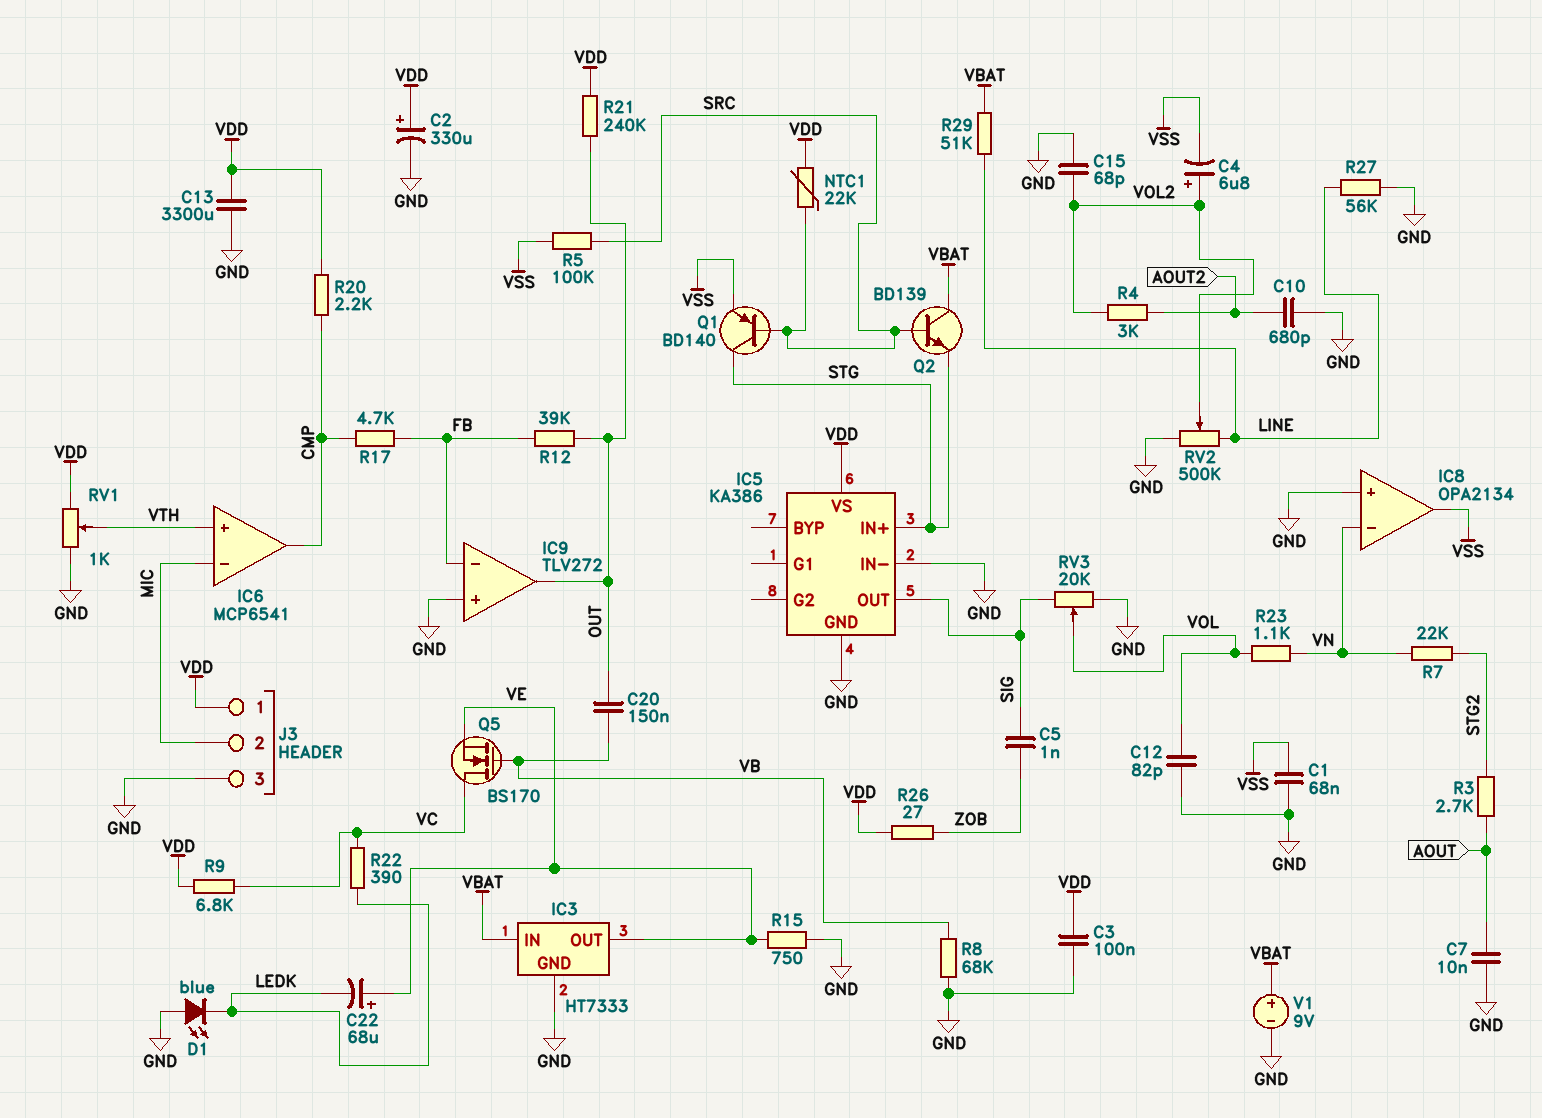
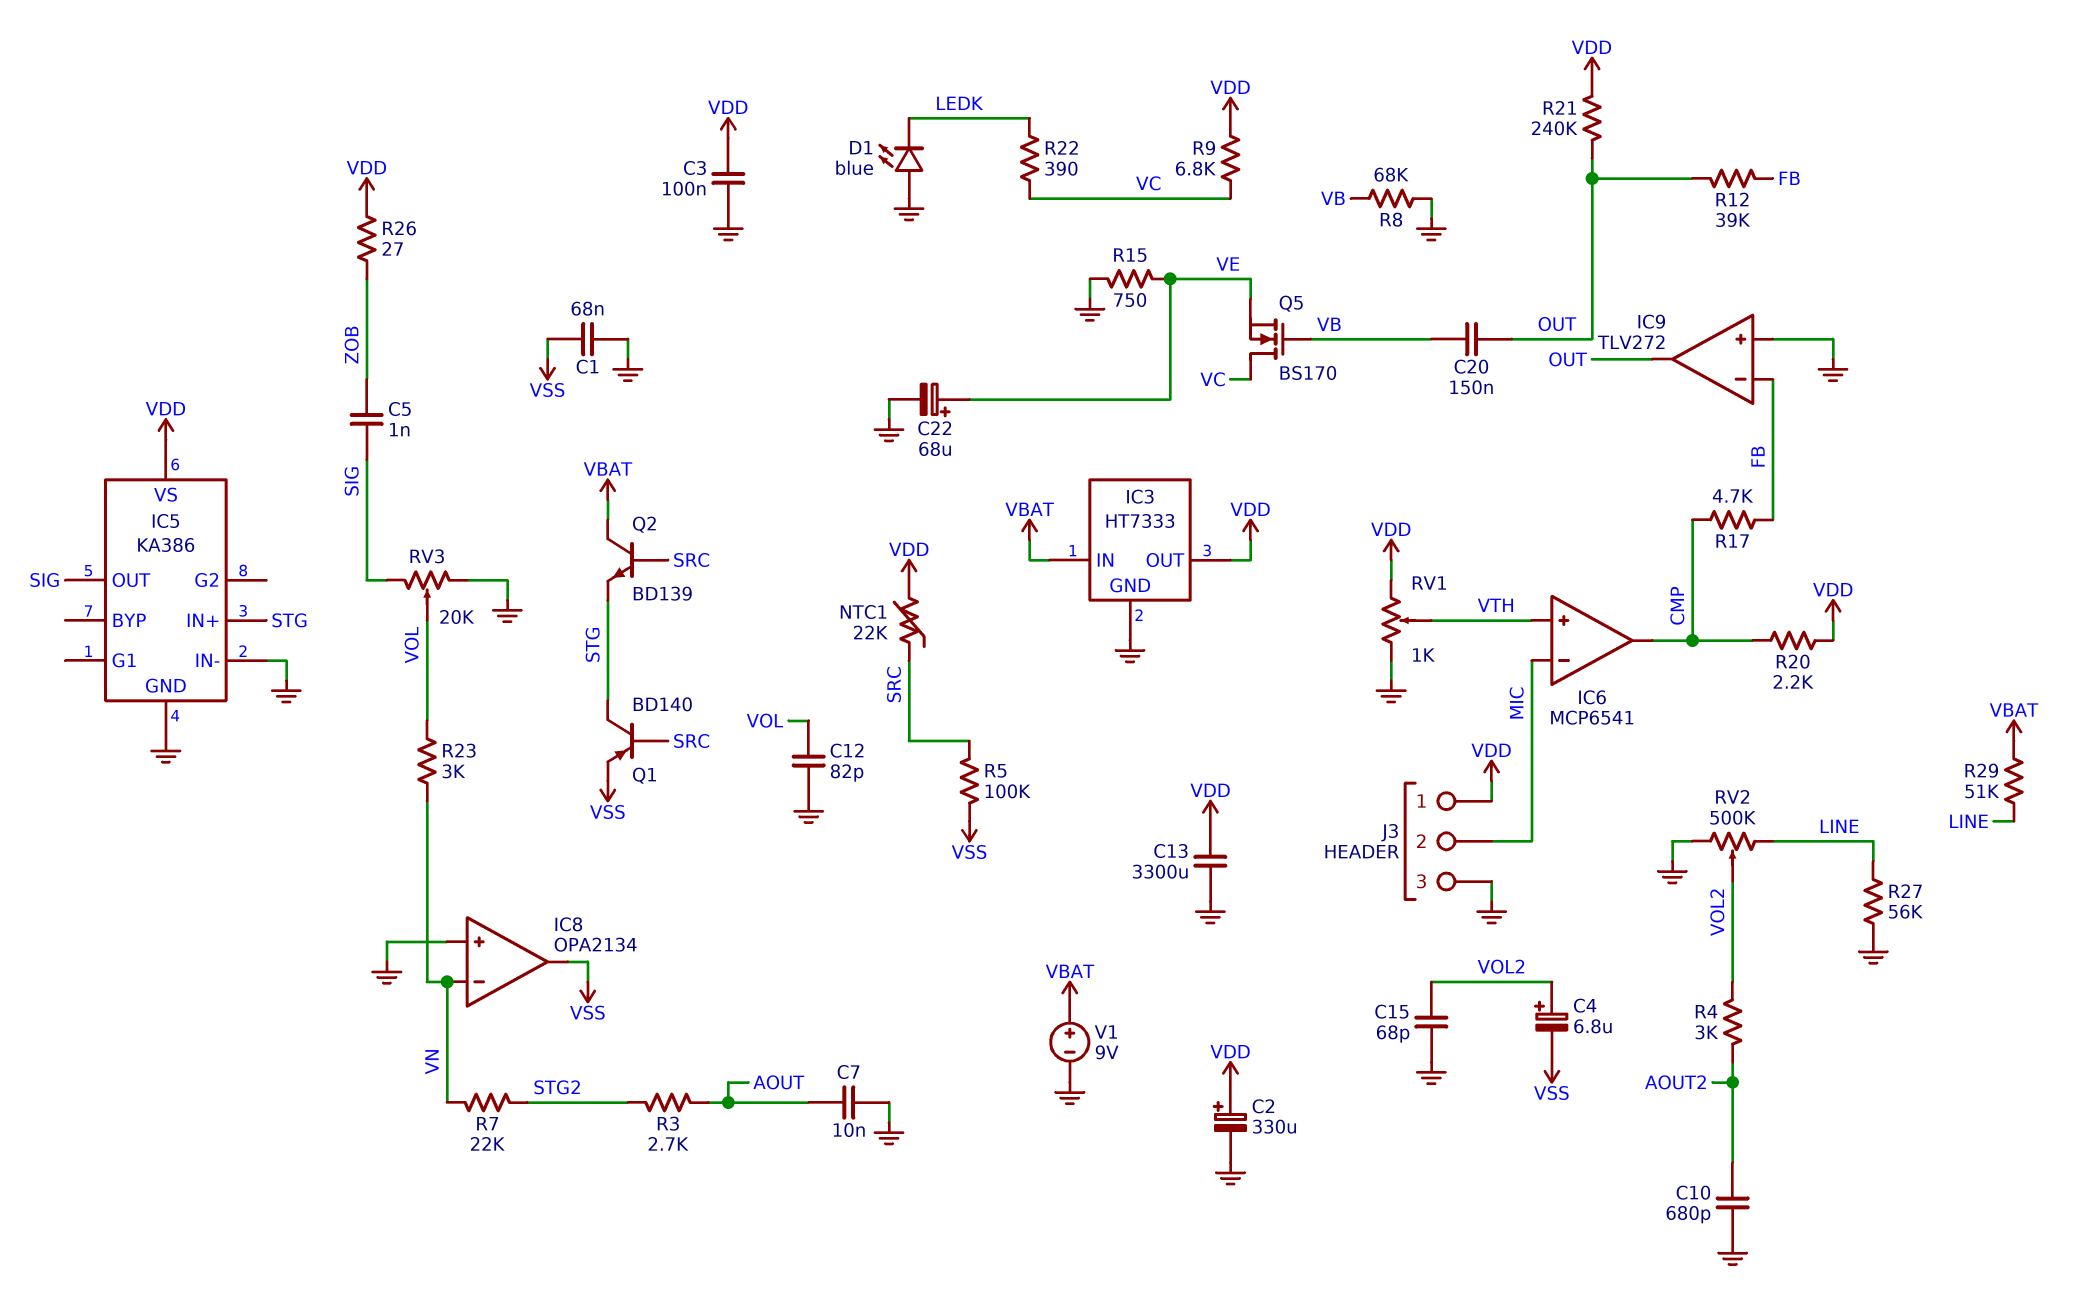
C22: 68uF (plus VE, minus LEDK) -> 68uF (plus VE, minus GND)
IC3 pin OUT: VE -> VDD
R23: 1.1k (VN, VOL) -> 3k (VN, VOL)

